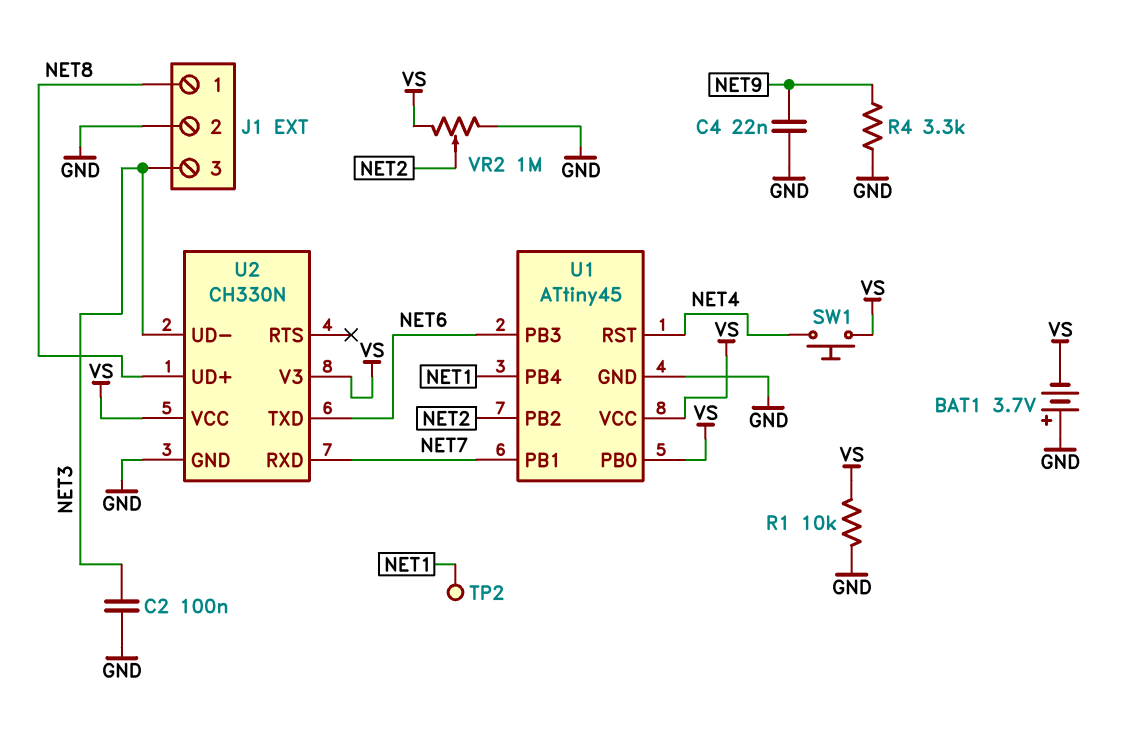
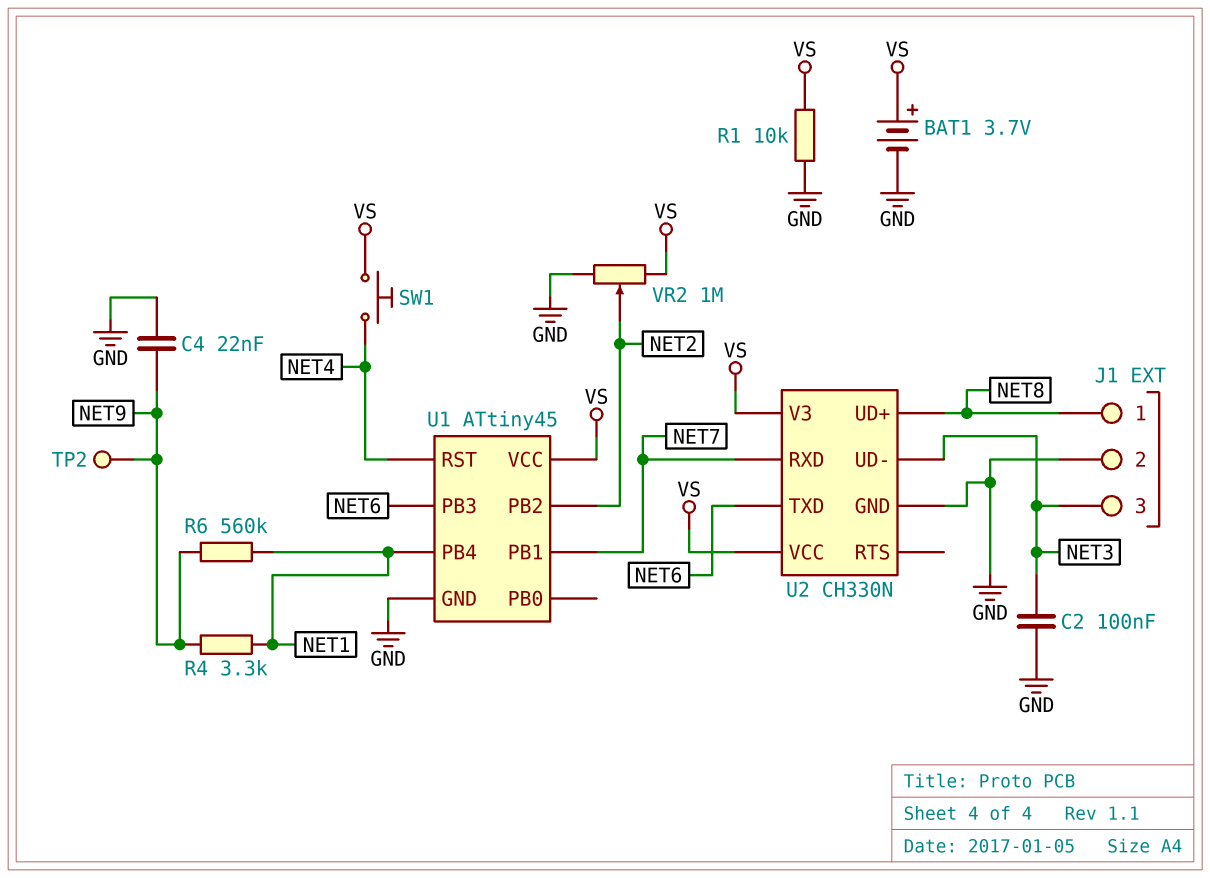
BAT1: 3.7V (plus GND, minus VS) -> 3.7V (plus VS, minus GND)
R4: 3.3k (GND, NET9) -> 3.3k (NET1, NET9)
R6: none -> 560k (NET1, NET9)
TP2: test point (NET1) -> test point (NET9)
U1 pin PB0: VS -> none

